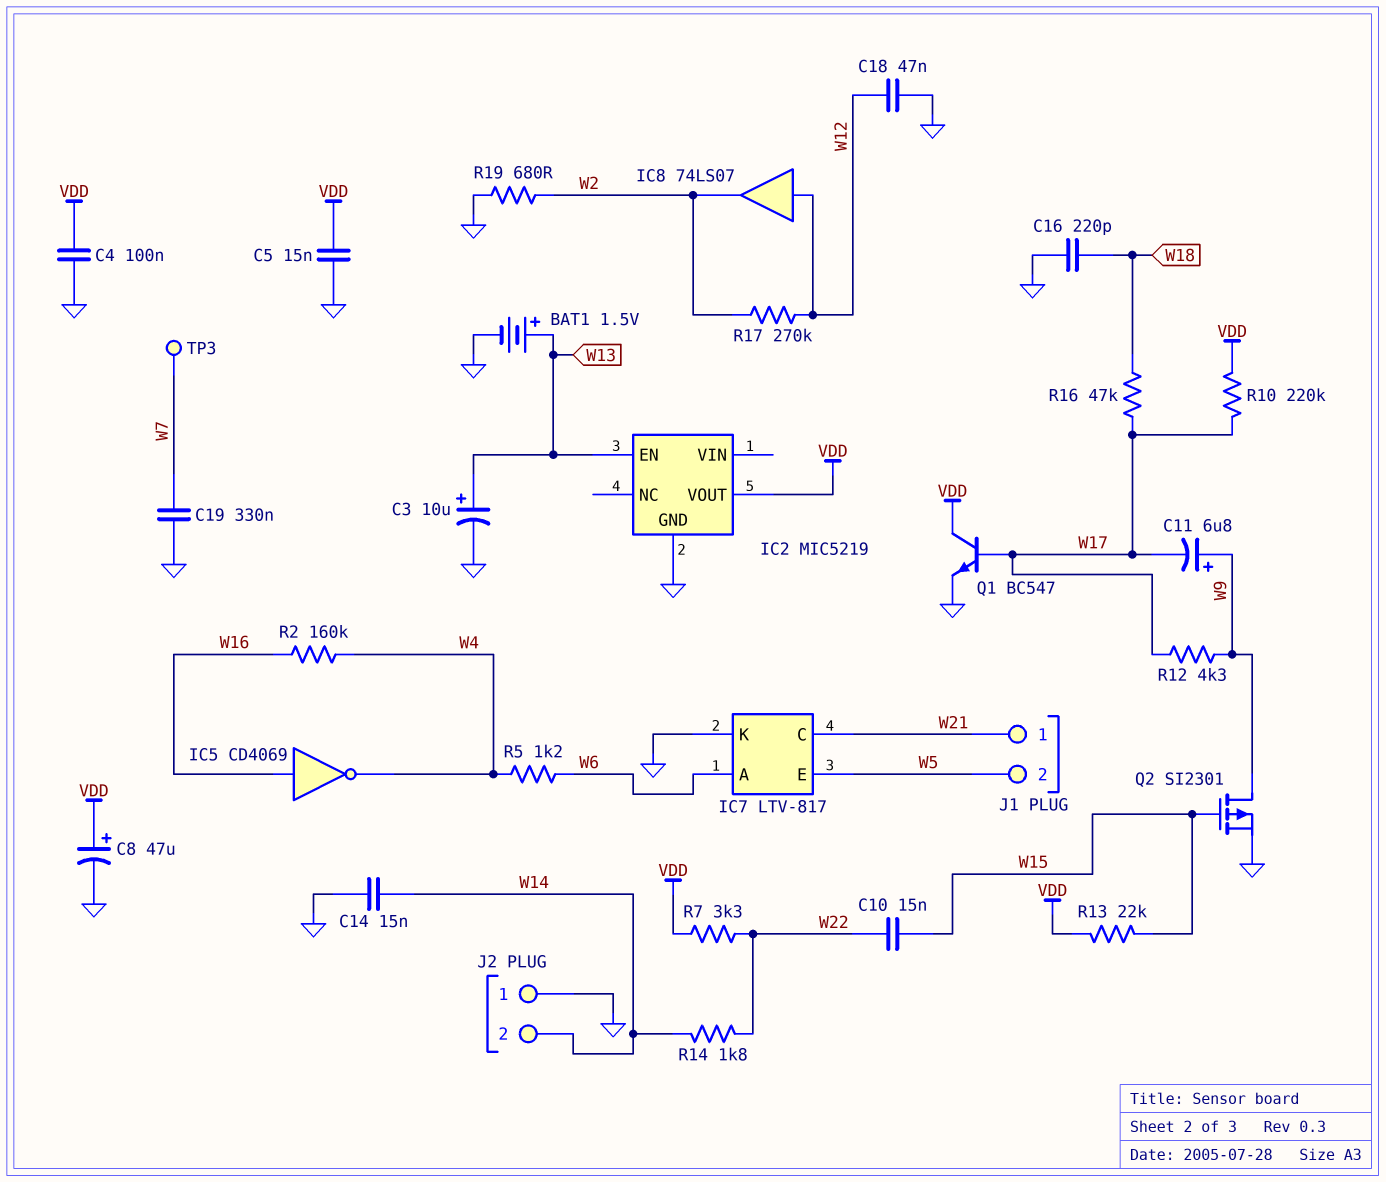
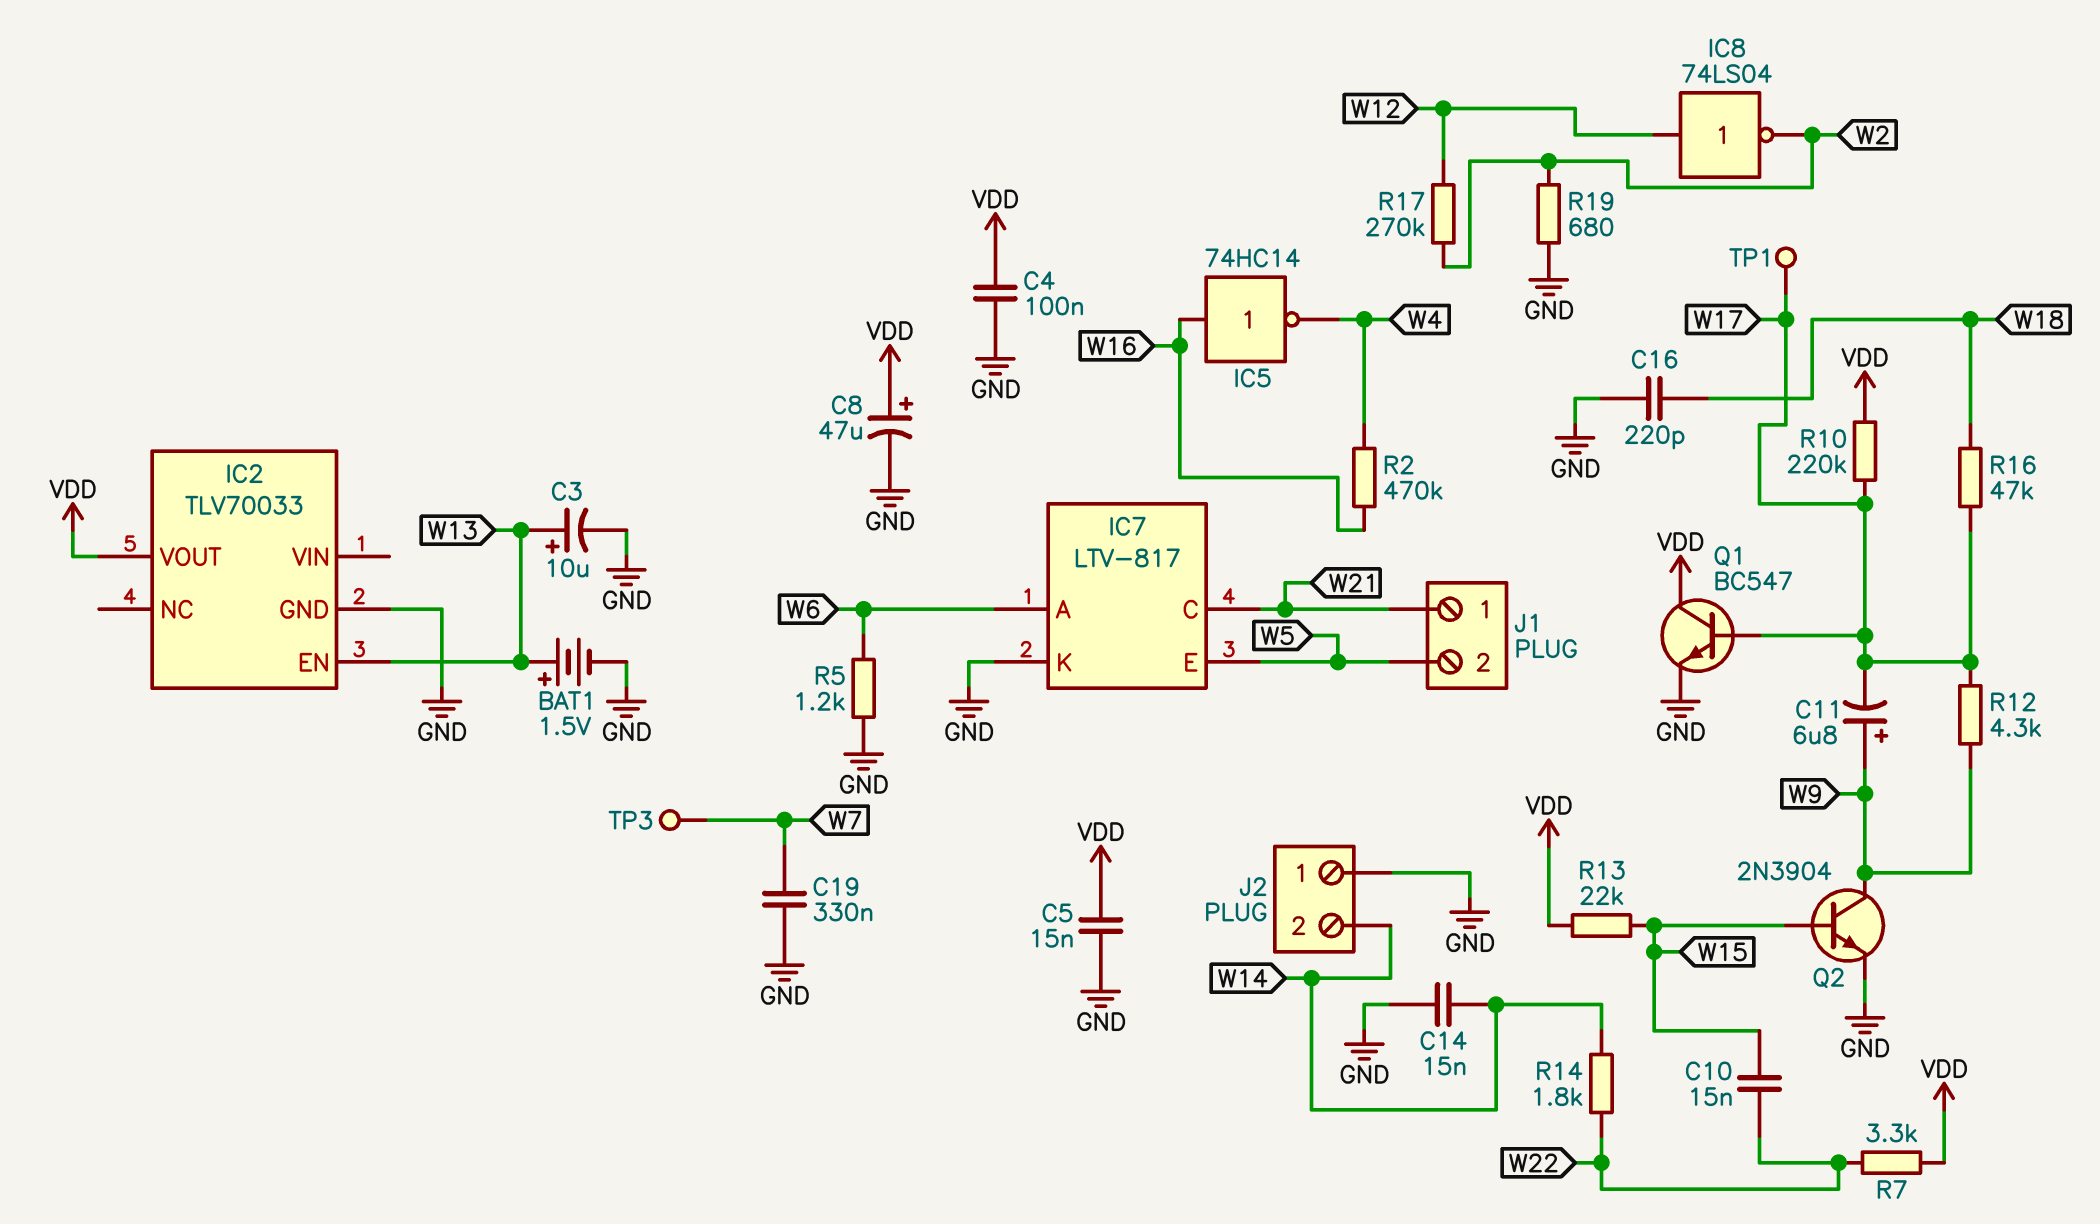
C18: 47nF (GND, W12) -> none
IC2: MIC5219 -> TLV70033
IC5: NOT CD4069 (in W16, out W4) -> NOT 74HC14 (in W16, out W4)
IC8: buffer 74LS07 (in W12, out W2) -> NOT 74LS04 (in W12, out W2)
Q2: PMOS SI2301 (G W15, D W9, S GND) -> NPN 2N3904 (B W15, C W9, E GND)
R2: 160k (W4, W16) -> 470k (W4, W16)
R5: 1.2k (W4, W6) -> 1.2k (GND, W6)
TP1: none -> test point (W17)

